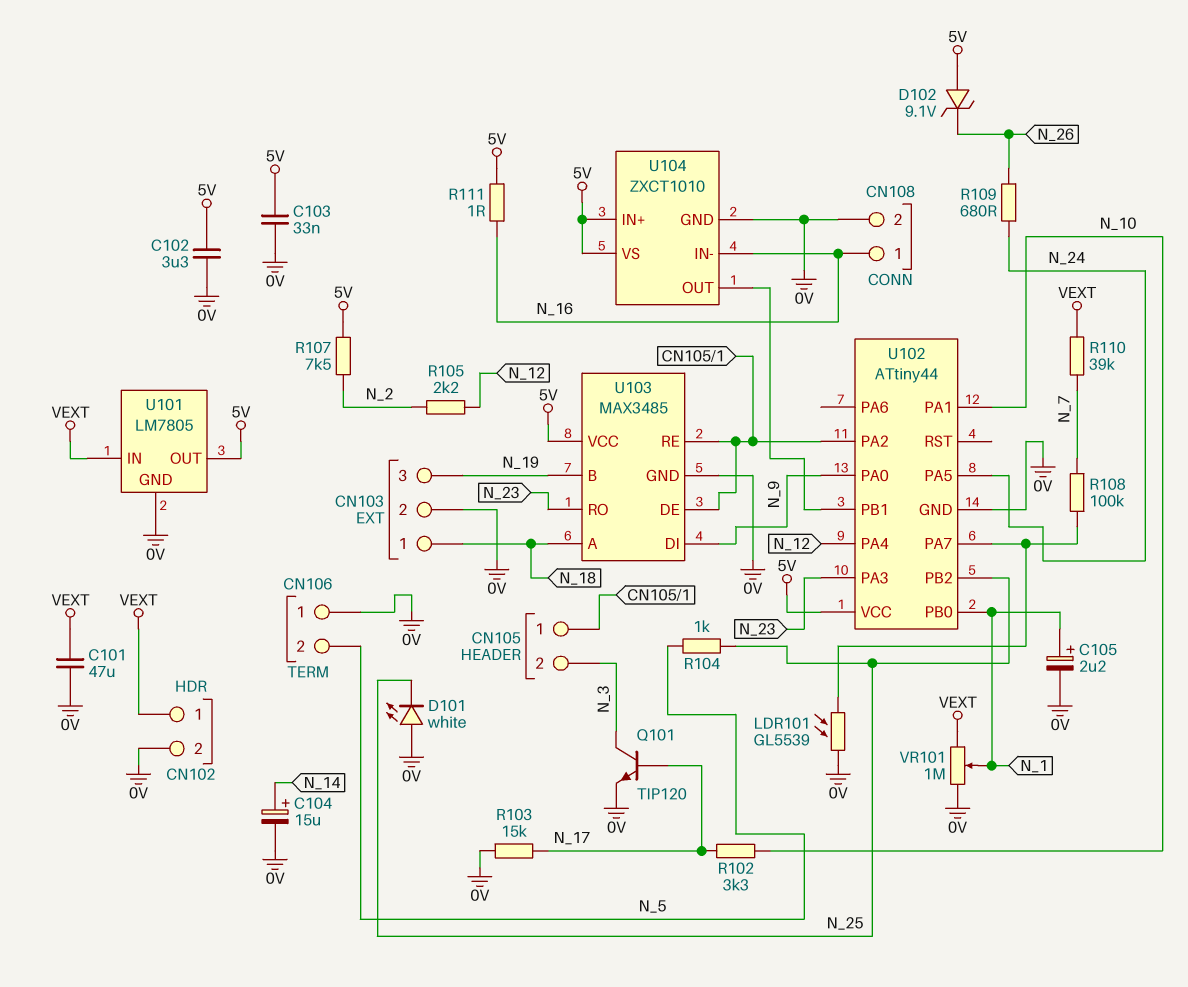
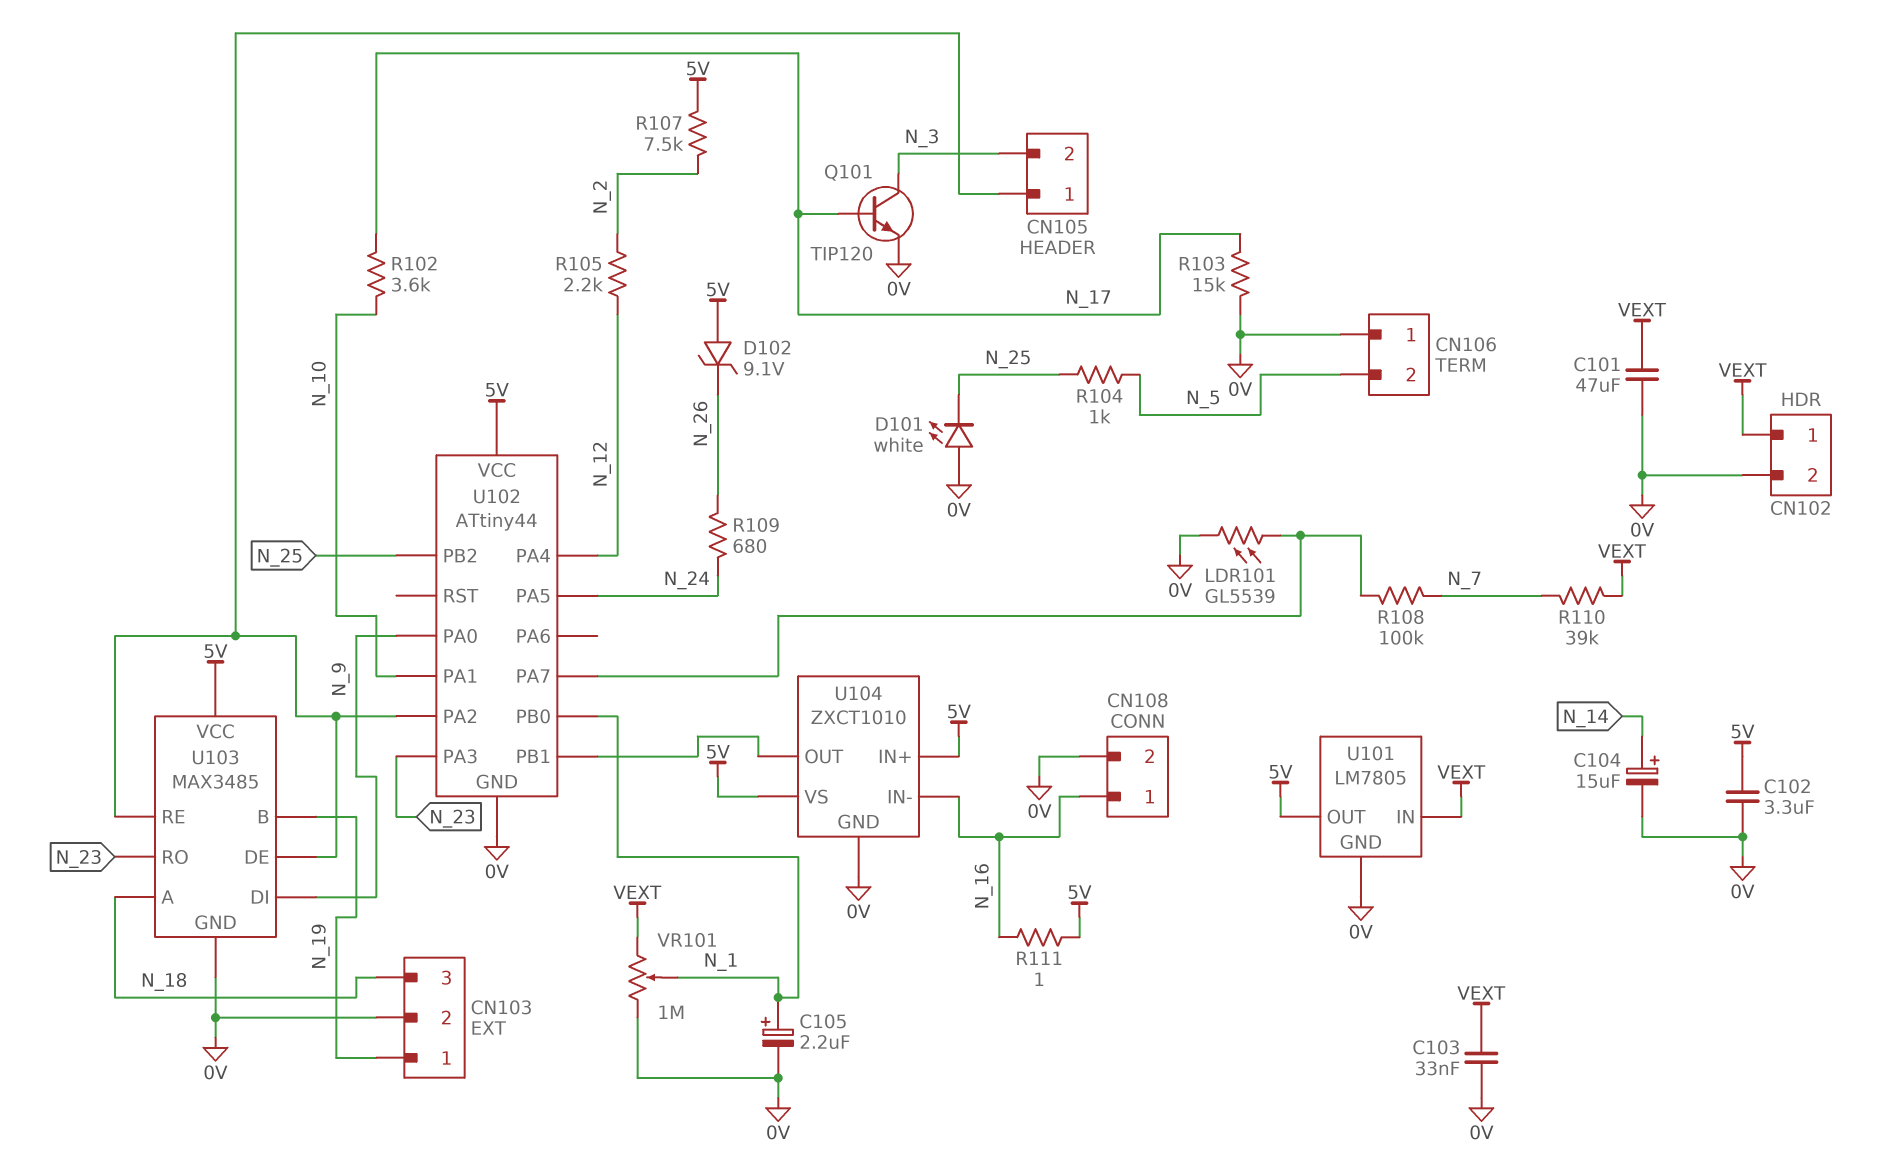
C103: 33nF (0V, 5V) -> 33nF (0V, VEXT)
CN103 pin 1: N_18 -> N_19
CN103 pin 3: N_19 -> N_18
R102: 3.3k (N_10, N_17) -> 3.6k (N_10, N_17)

